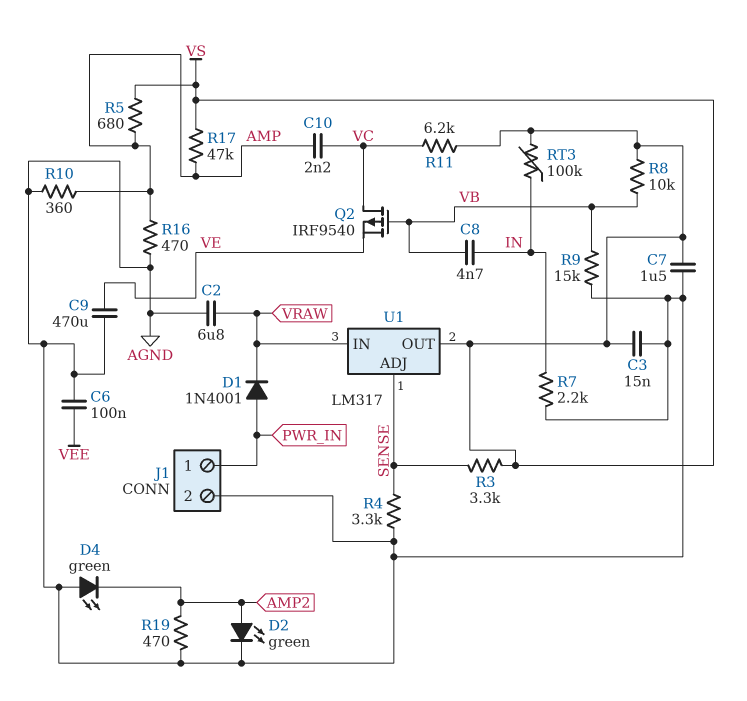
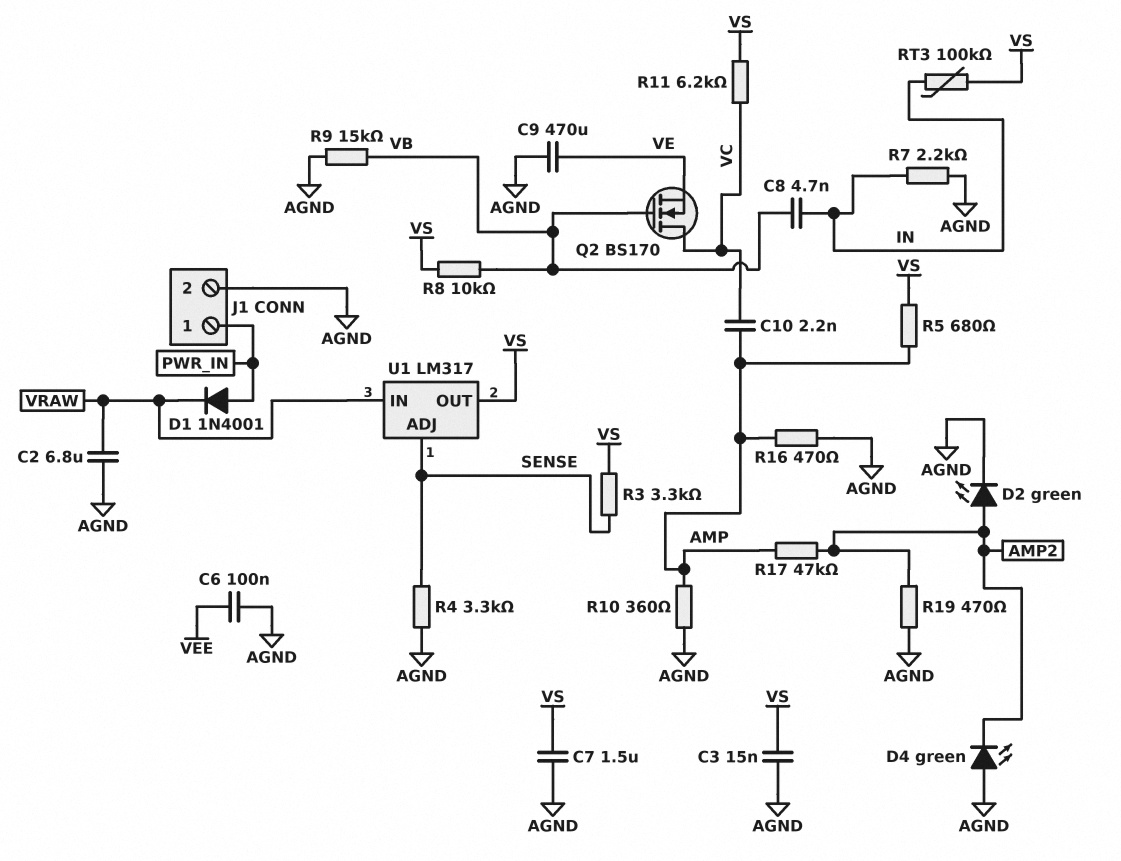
Q2: PMOS IRF9540 (G VB, D VC, S VE) -> NMOS BS170 (G VB, D VC, S VE)
R17: 47k (AMP, VS) -> 47k (AMP, AMP2)

